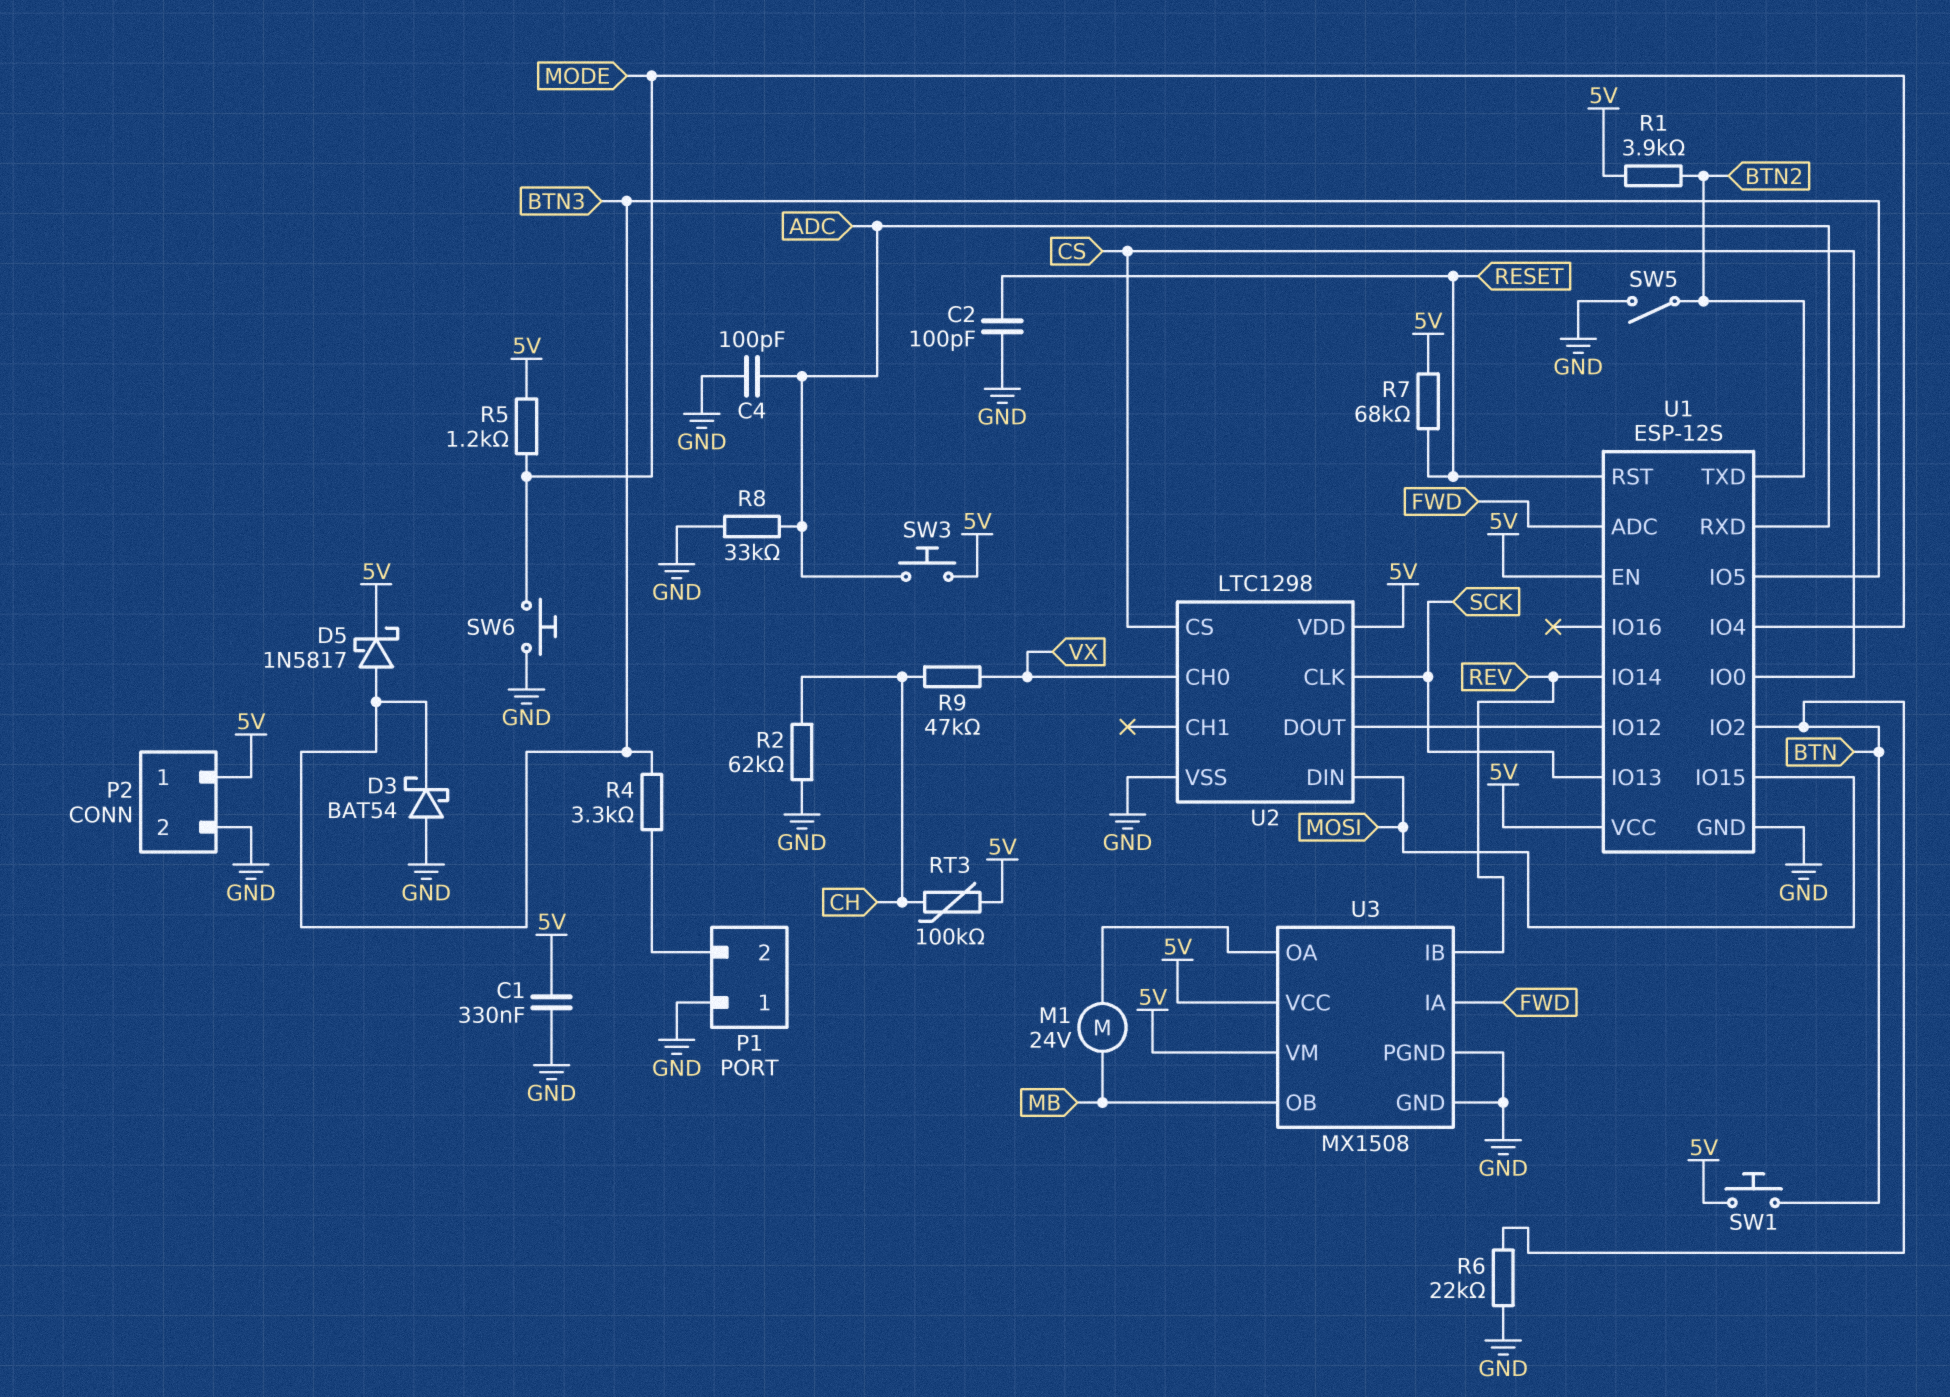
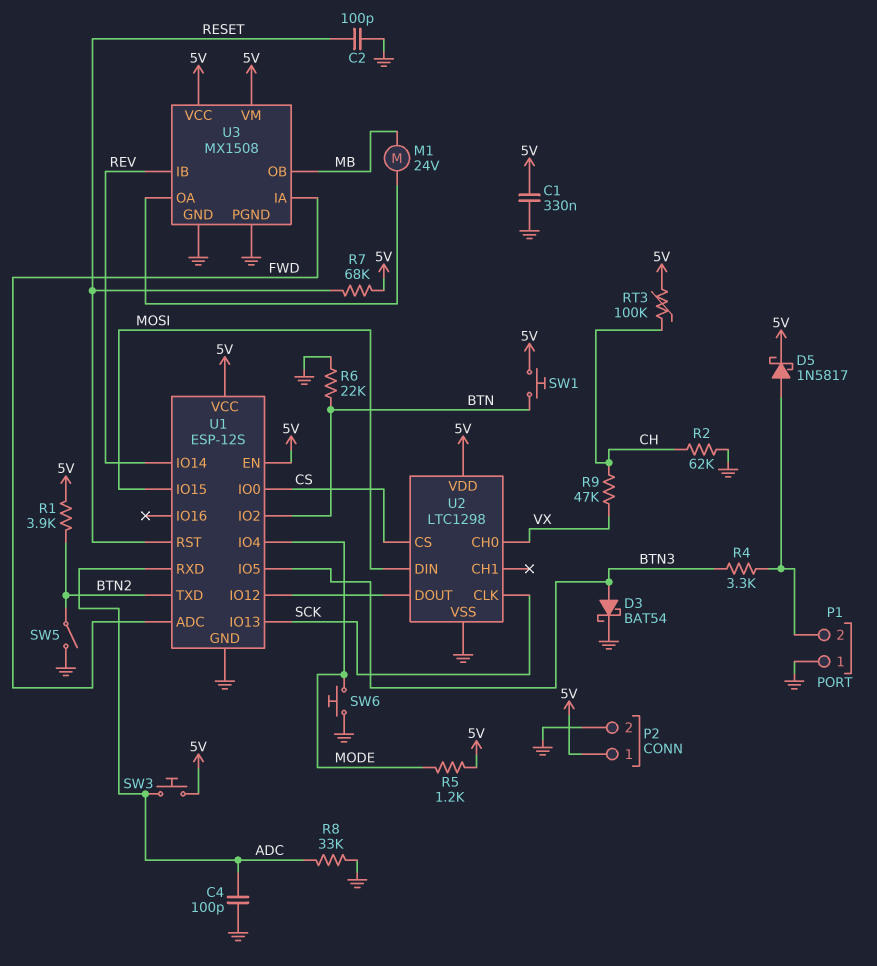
D3: schottky BAT54 (A GND, K BTN3) -> schottky BAT54 (A BTN3, K GND)
D5: schottky 1N5817 (A BTN3, K 5V) -> schottky 1N5817 (A P1/2, K 5V)

